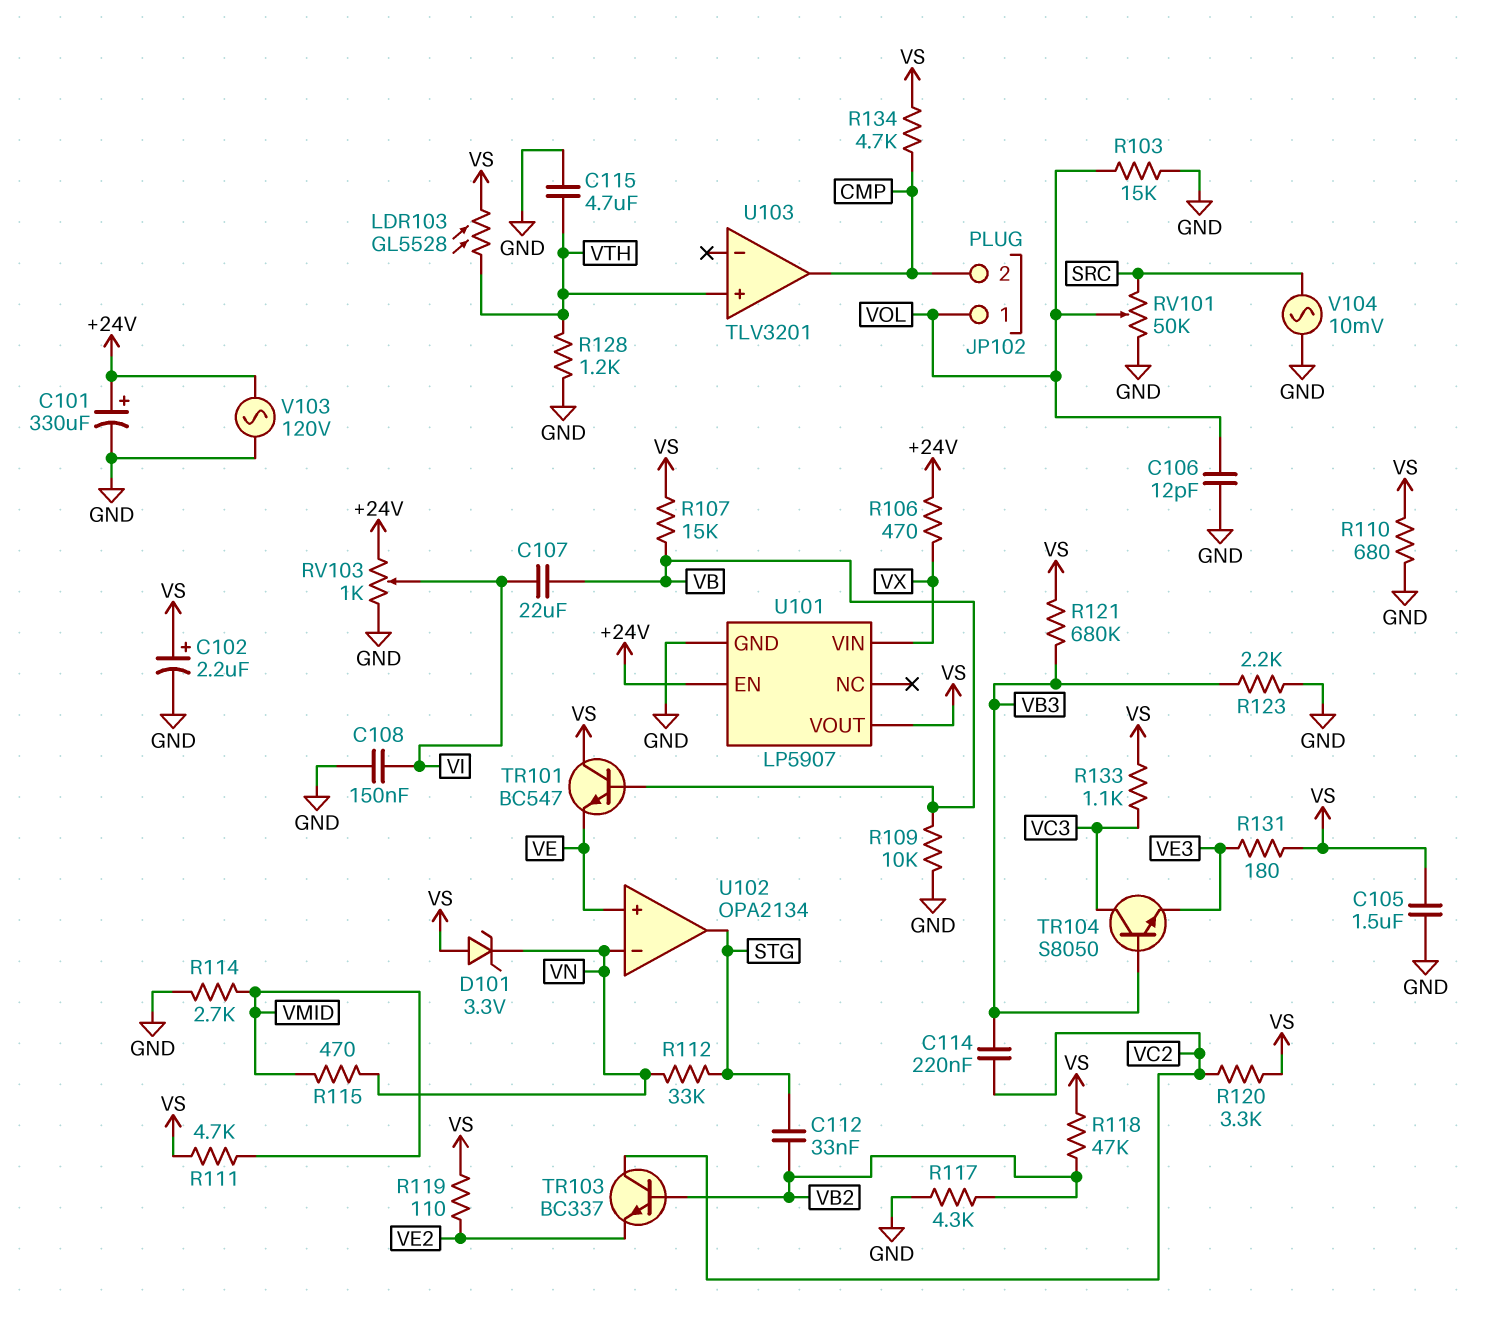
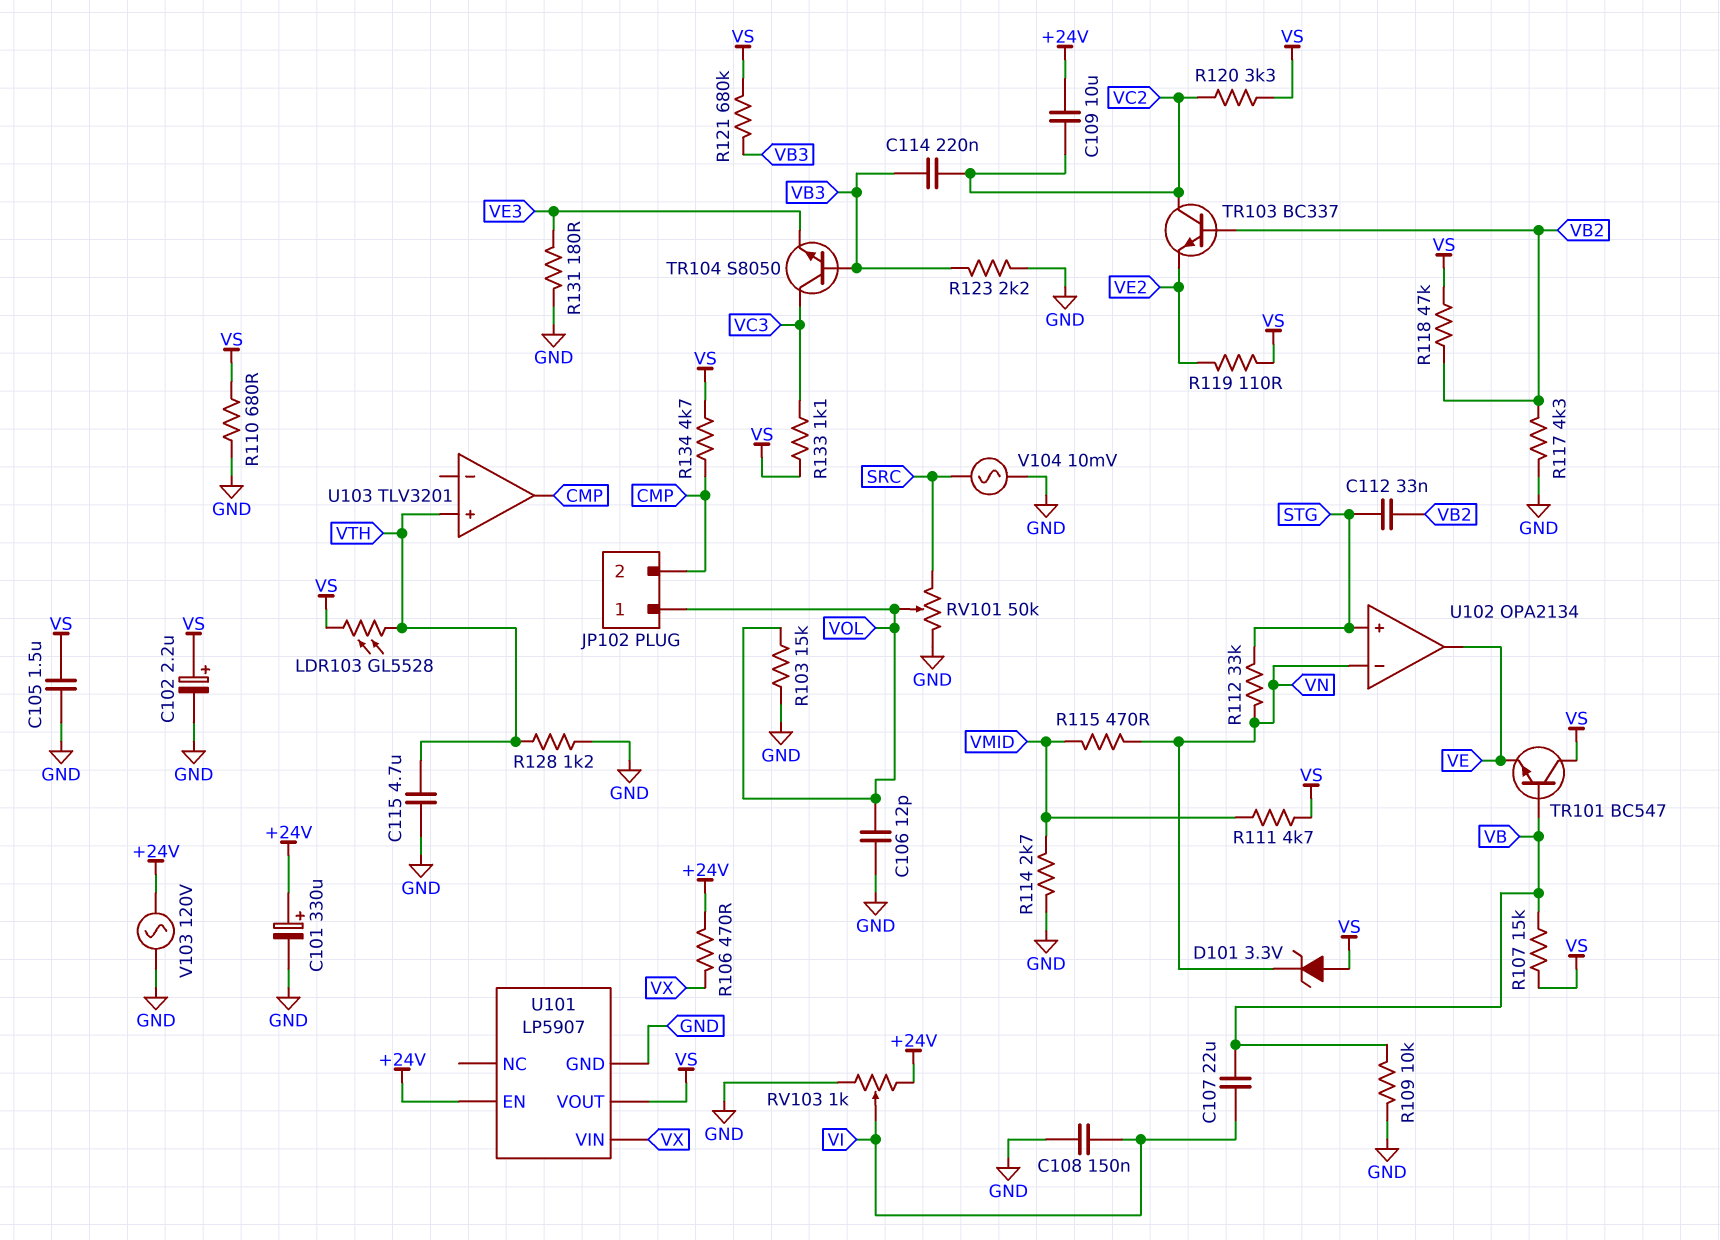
C109: none -> 10uF (+24V, VC2)
R131: 180 (VE3, VS) -> 180 (GND, VE3)
U102 pin in+: VE -> STG
U102 pin out: STG -> VE

